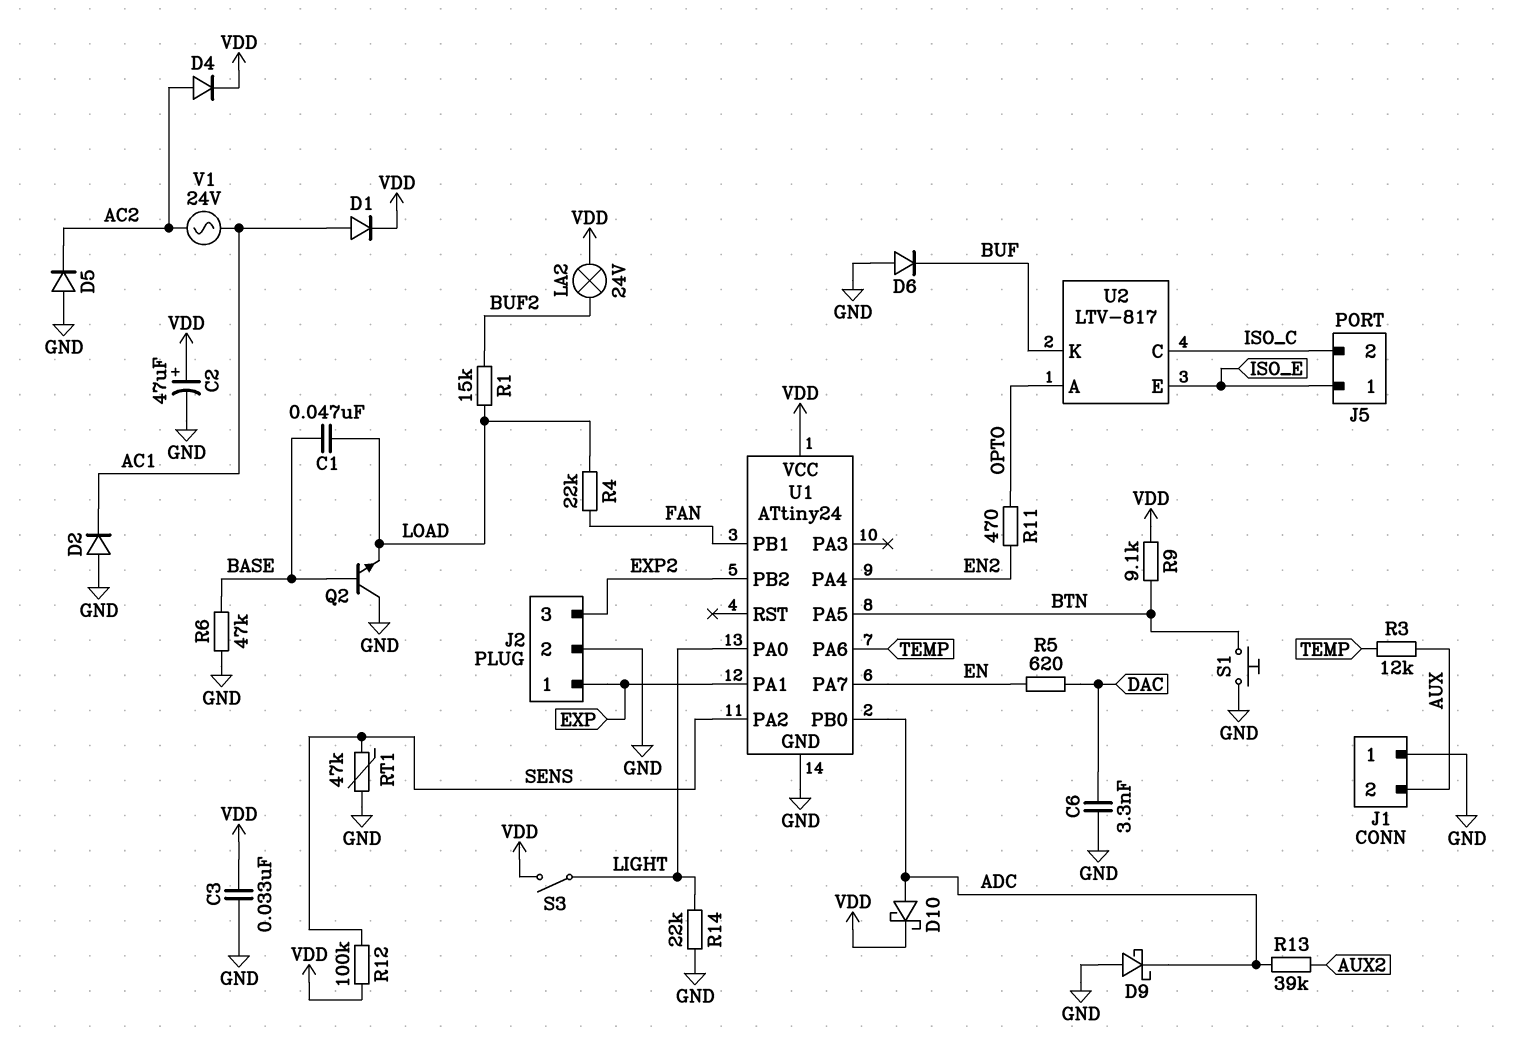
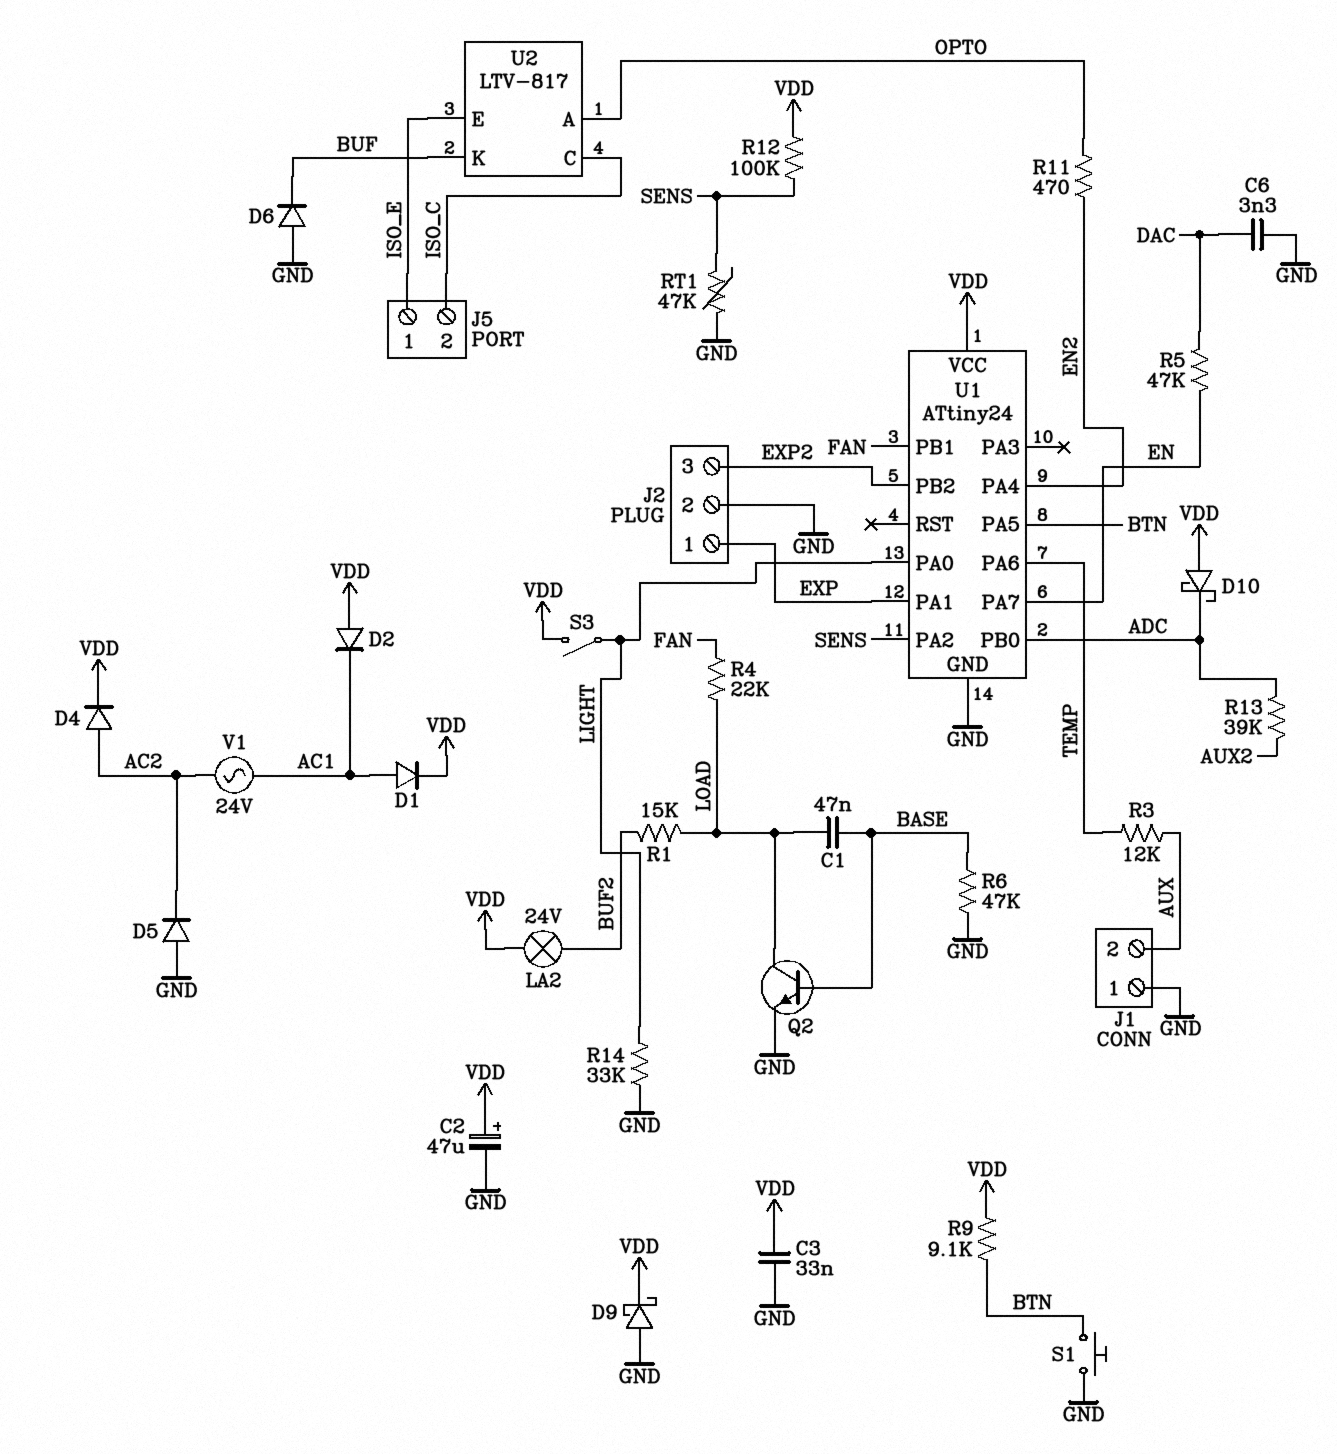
D2: diode (A GND, K AC1) -> diode (A VDD, K AC1)
D9: schottky (A GND, K ADC) -> schottky (A GND, K VDD)
D10: schottky (A ADC, K VDD) -> schottky (A VDD, K ADC)
Q2: NPN (B BASE, C GND, E LOAD) -> NPN (B BASE, C LOAD, E GND)
R5: 620 (DAC, EN) -> 47k (DAC, EN)
R14: 22k (GND, LIGHT) -> 33k (GND, LIGHT)

